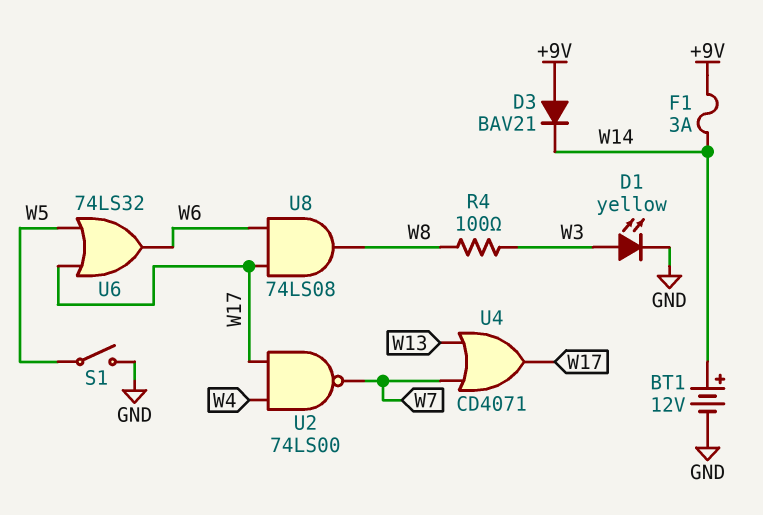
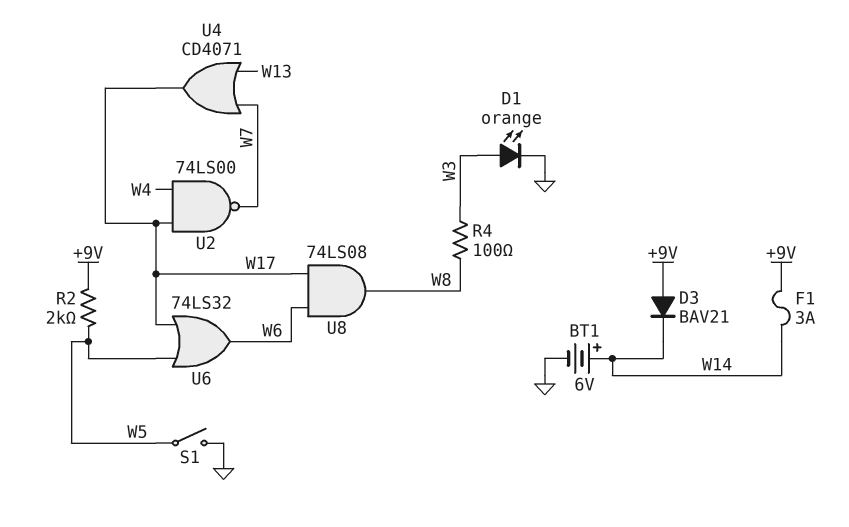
BT1: 12V (plus W14, minus GND) -> 6V (plus W14, minus GND)
D1: LED yellow (A W3, K GND) -> LED orange (A W3, K GND)
R2: none -> 2k (+9V, W5)

